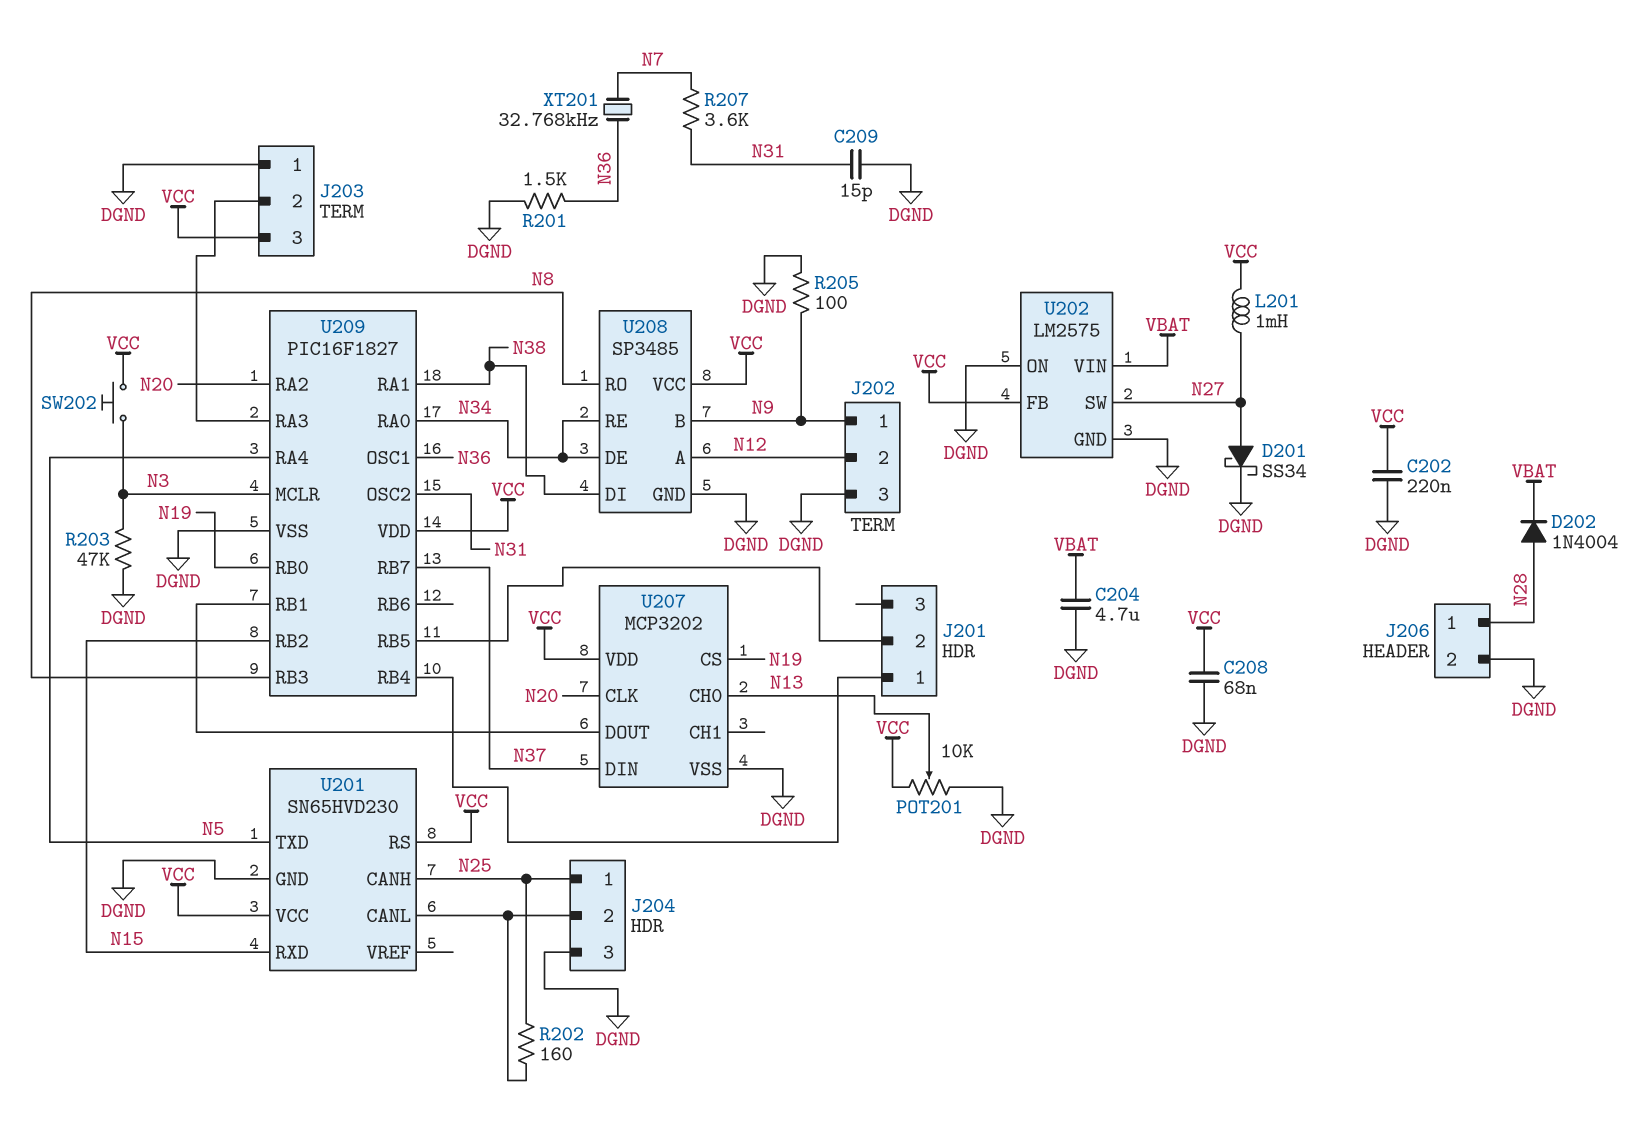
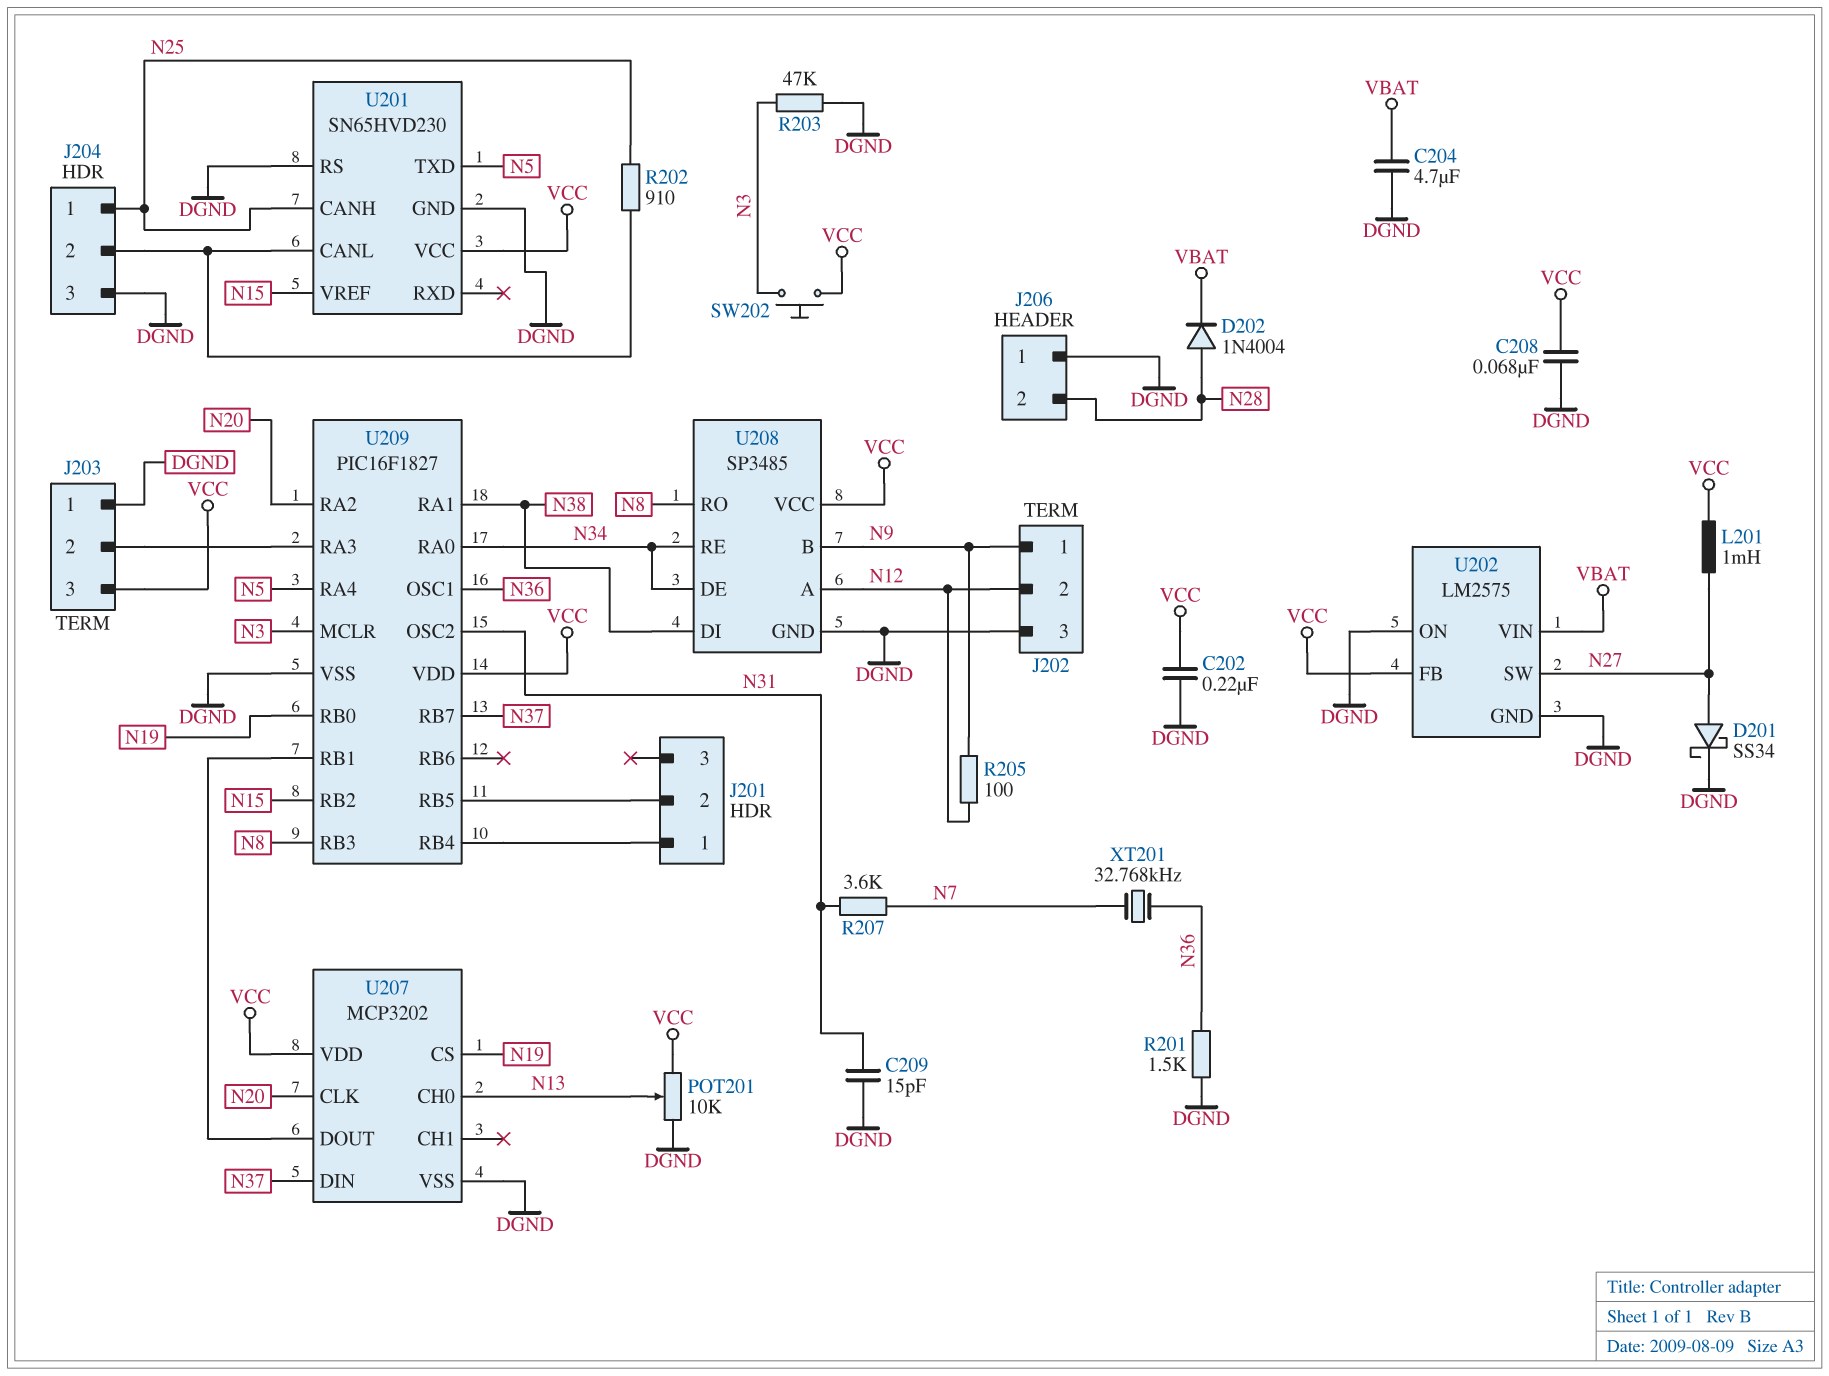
J206 pin 1: N28 -> DGND
J206 pin 2: DGND -> N28
R202: 160 (J204/2, N25) -> 910 (J204/2, N25)
R205: 100 (DGND, N9) -> 100 (N9, N12)
U201 pin RS: VCC -> DGND
U201 pin RXD: N15 -> none
U201 pin VREF: none -> N15

